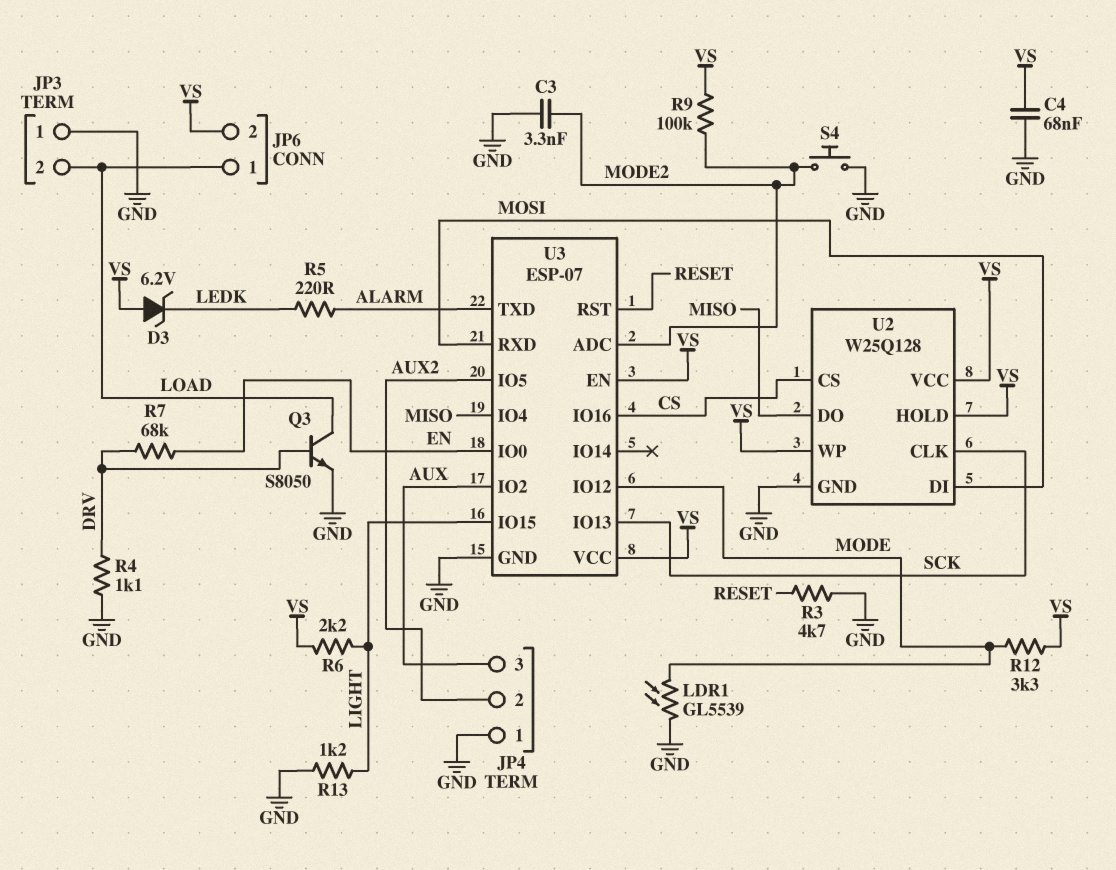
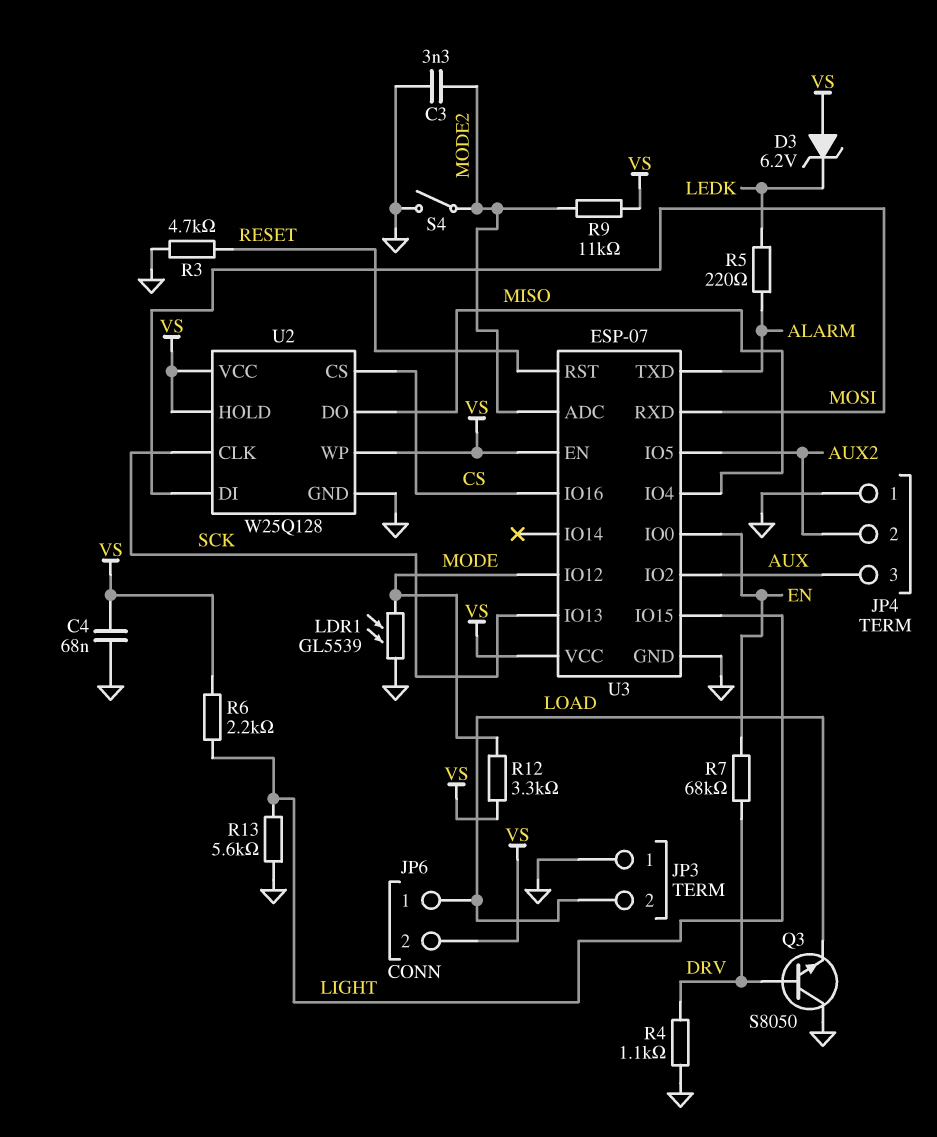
Q3: NPN S8050 (B DRV, C LOAD, E GND) -> NPN S8050 (B DRV, C GND, E LOAD)
R9: 100k (MODE2, VS) -> 11k (MODE2, VS)
R13: 1.2k (GND, LIGHT) -> 5.6k (GND, LIGHT)
S4: button (GND, MODE2) -> switch (GND, MODE2)

